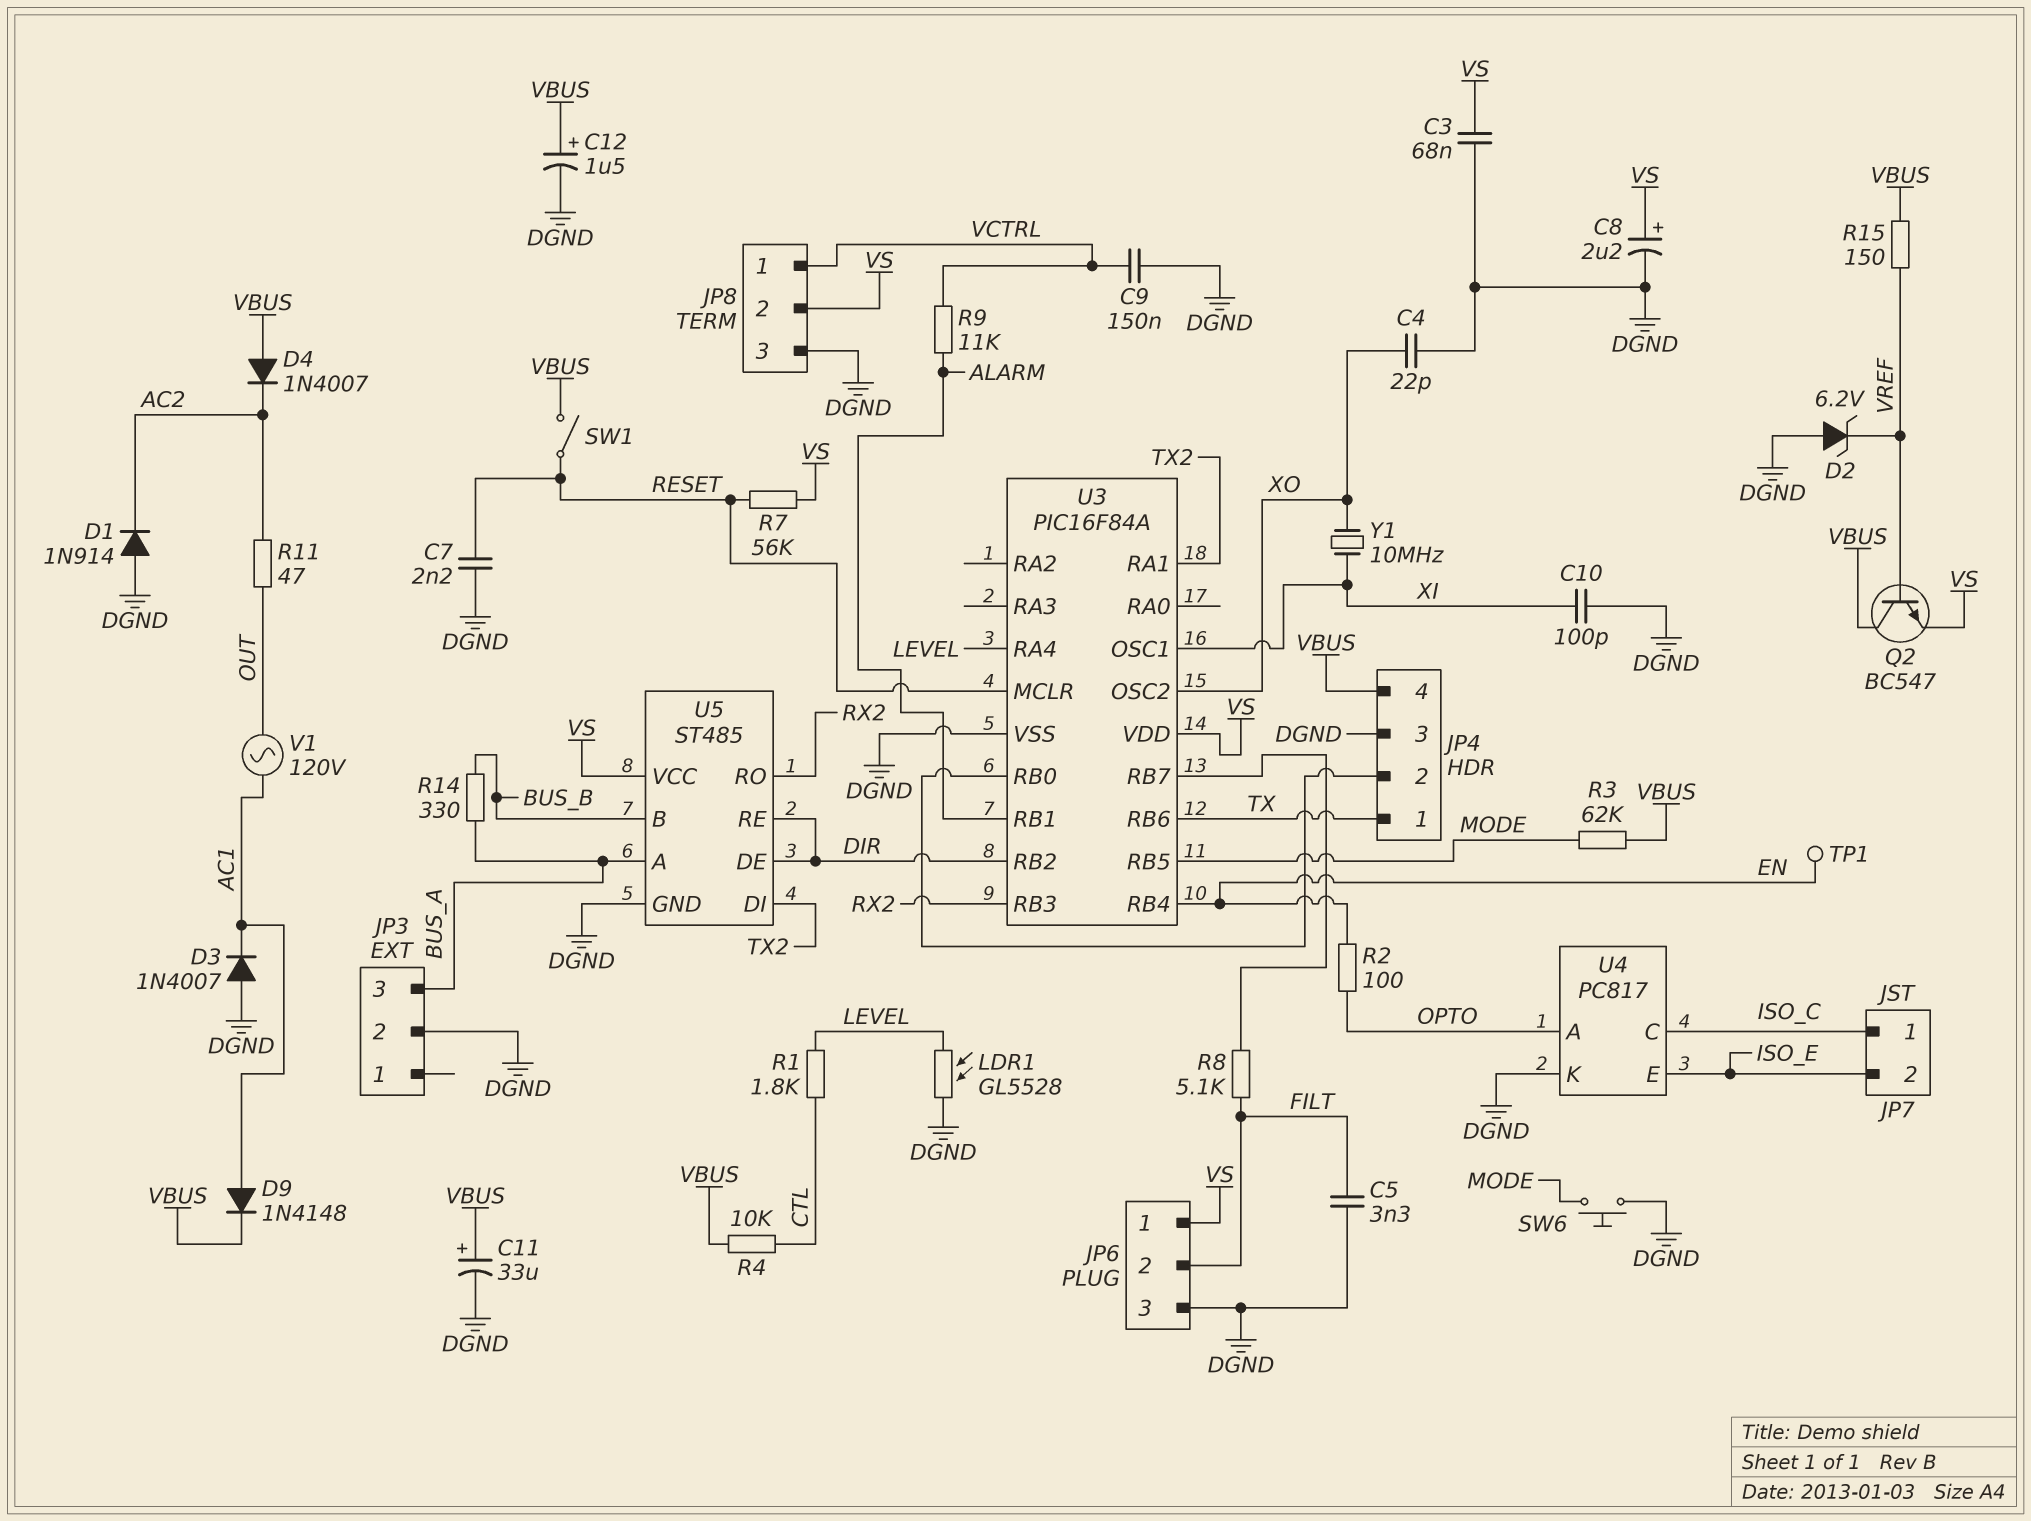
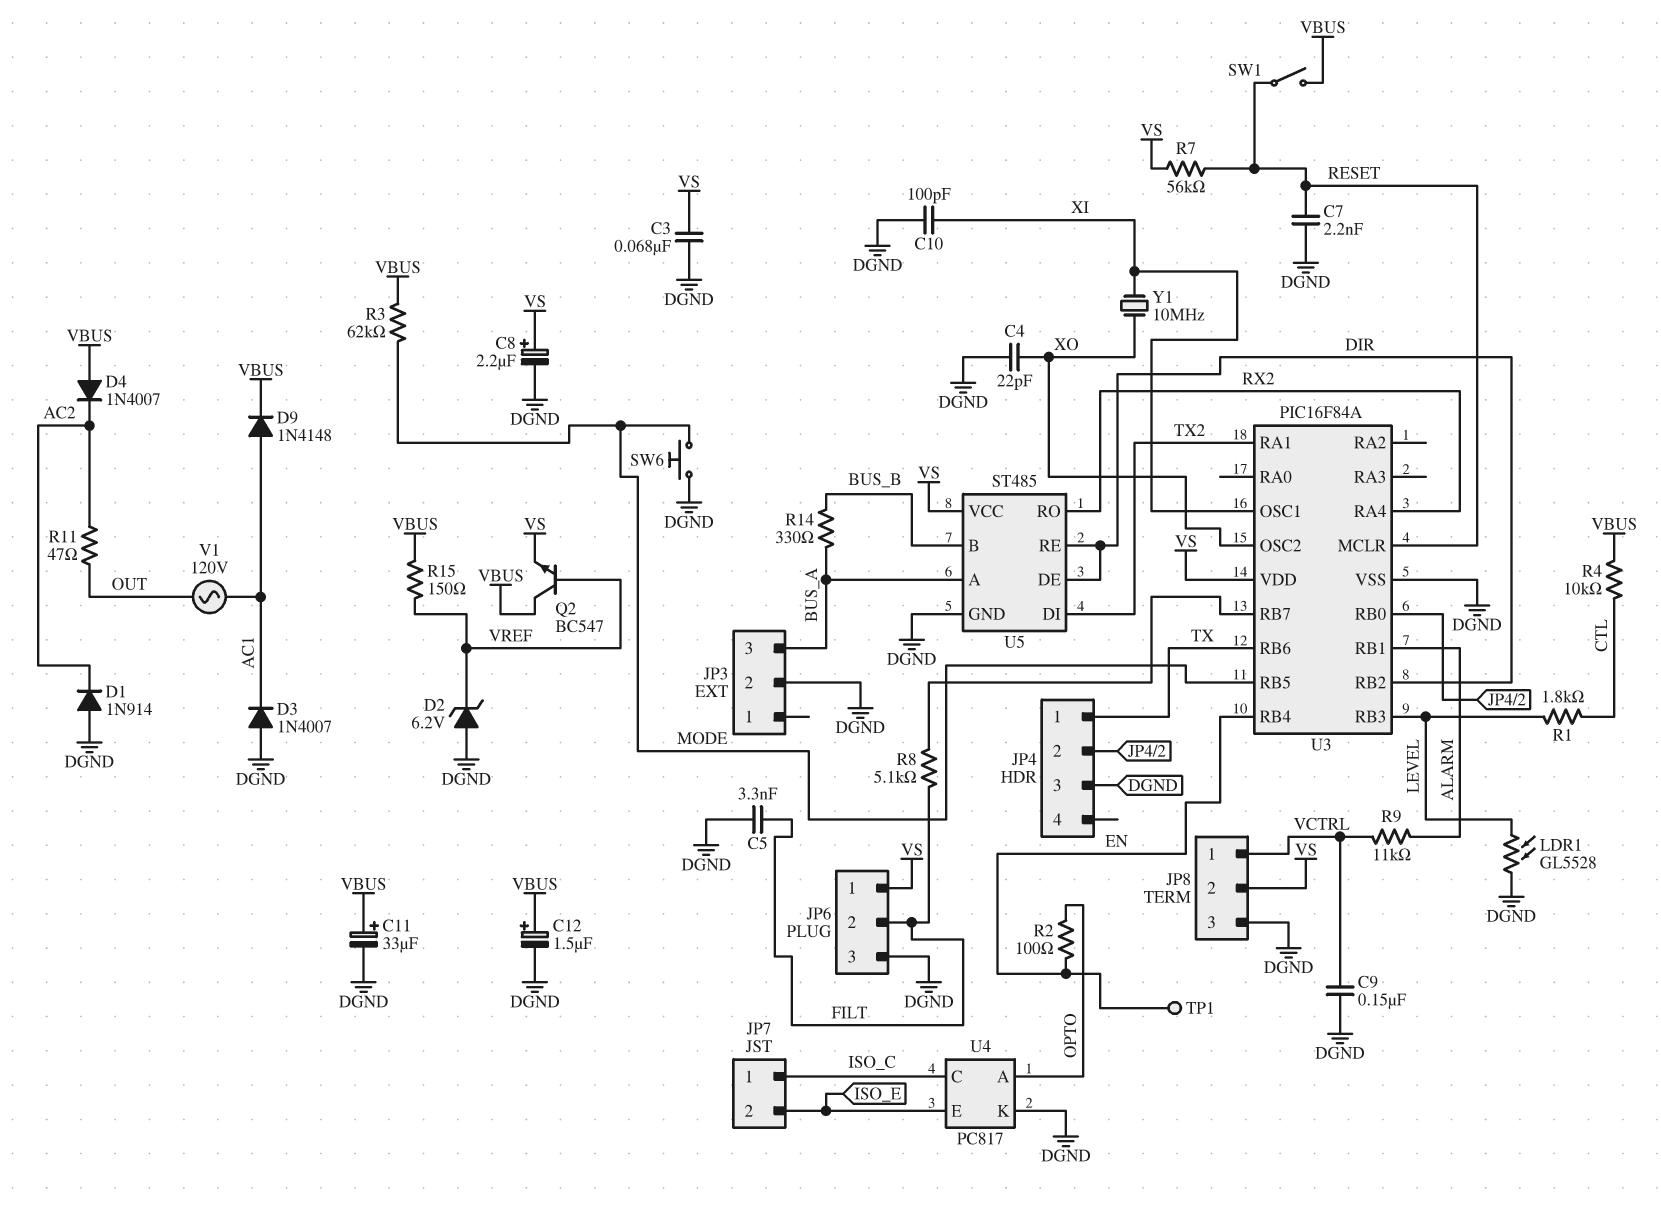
JP4 pin 4: VBUS -> none
U3 pin RA4: LEVEL -> RX2
U3 pin RB3: RX2 -> LEVEL

